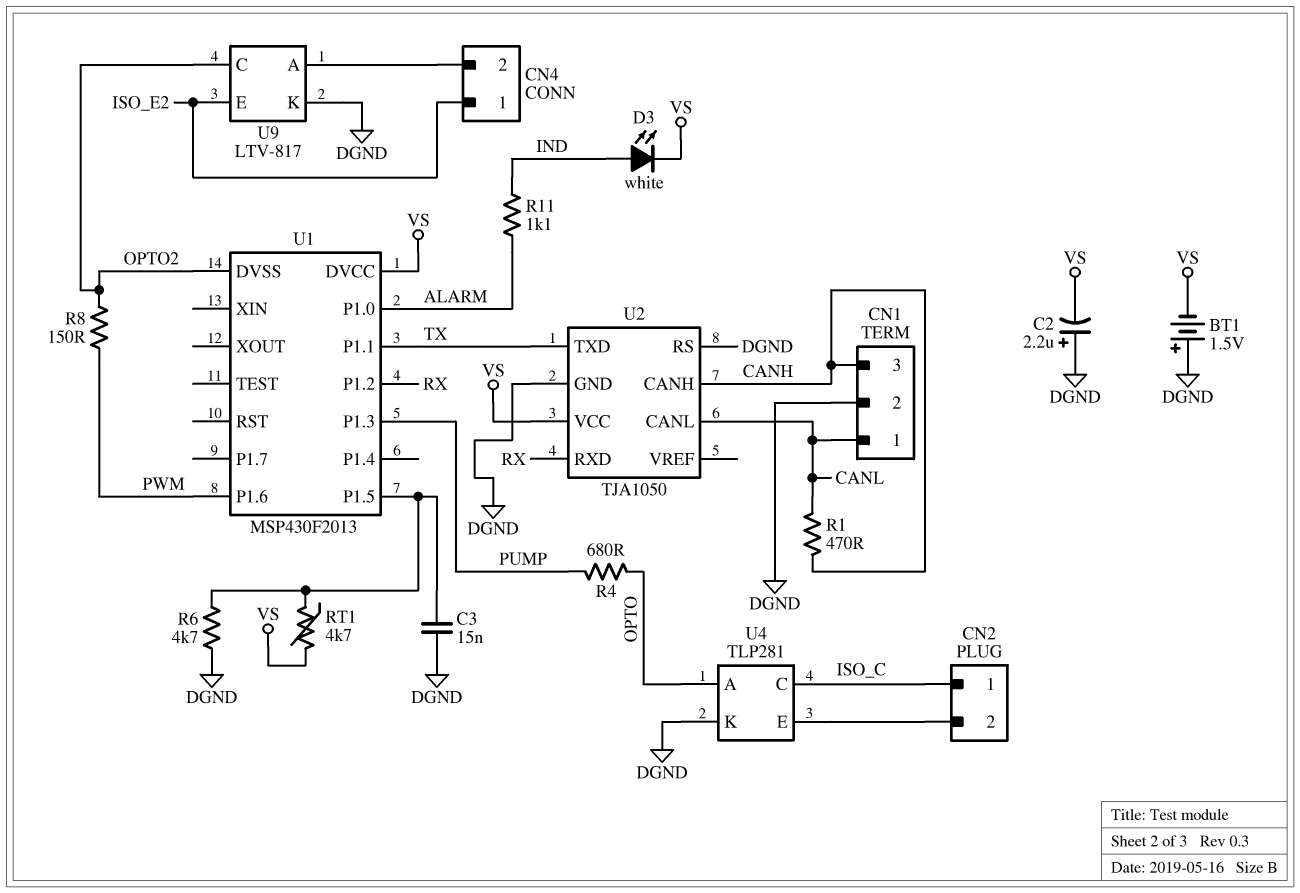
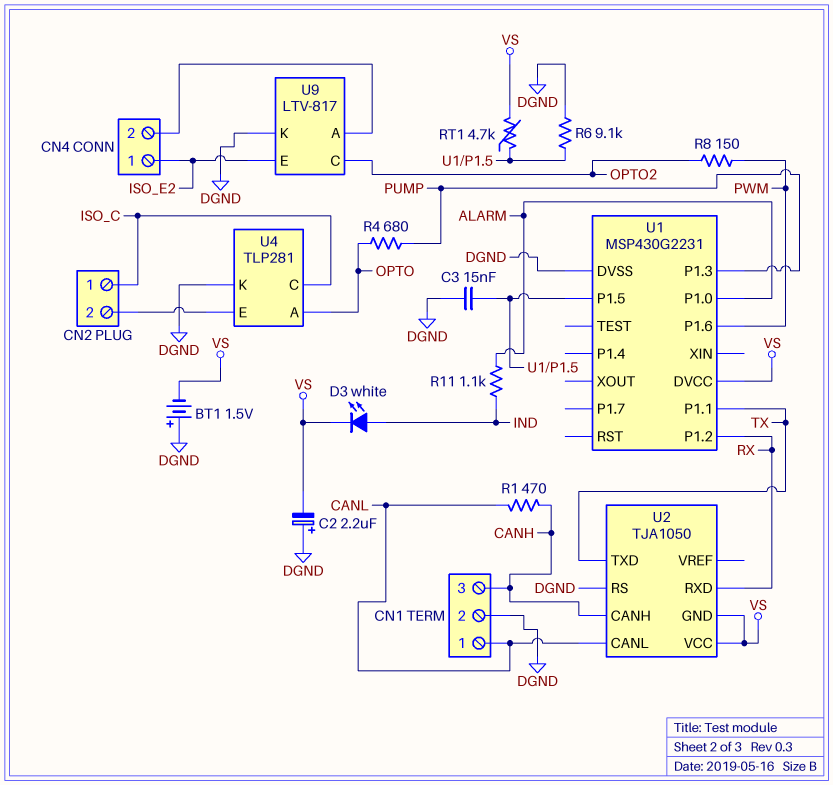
R6: 4.7k (DGND, U1/P1.5) -> 9.1k (DGND, U1/P1.5)
U1: MSP430F2013 -> MSP430G2231
U1 pin DVSS: OPTO2 -> DGND
U2 pin GND: DGND -> VS

